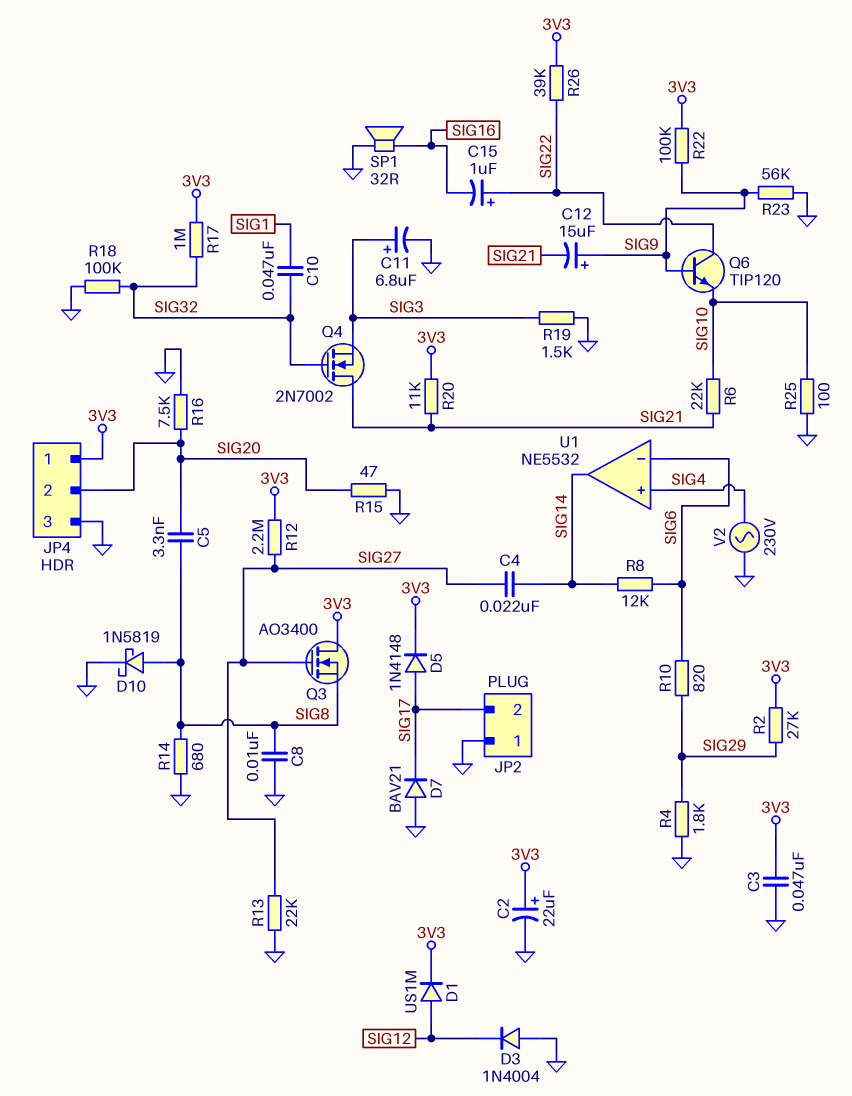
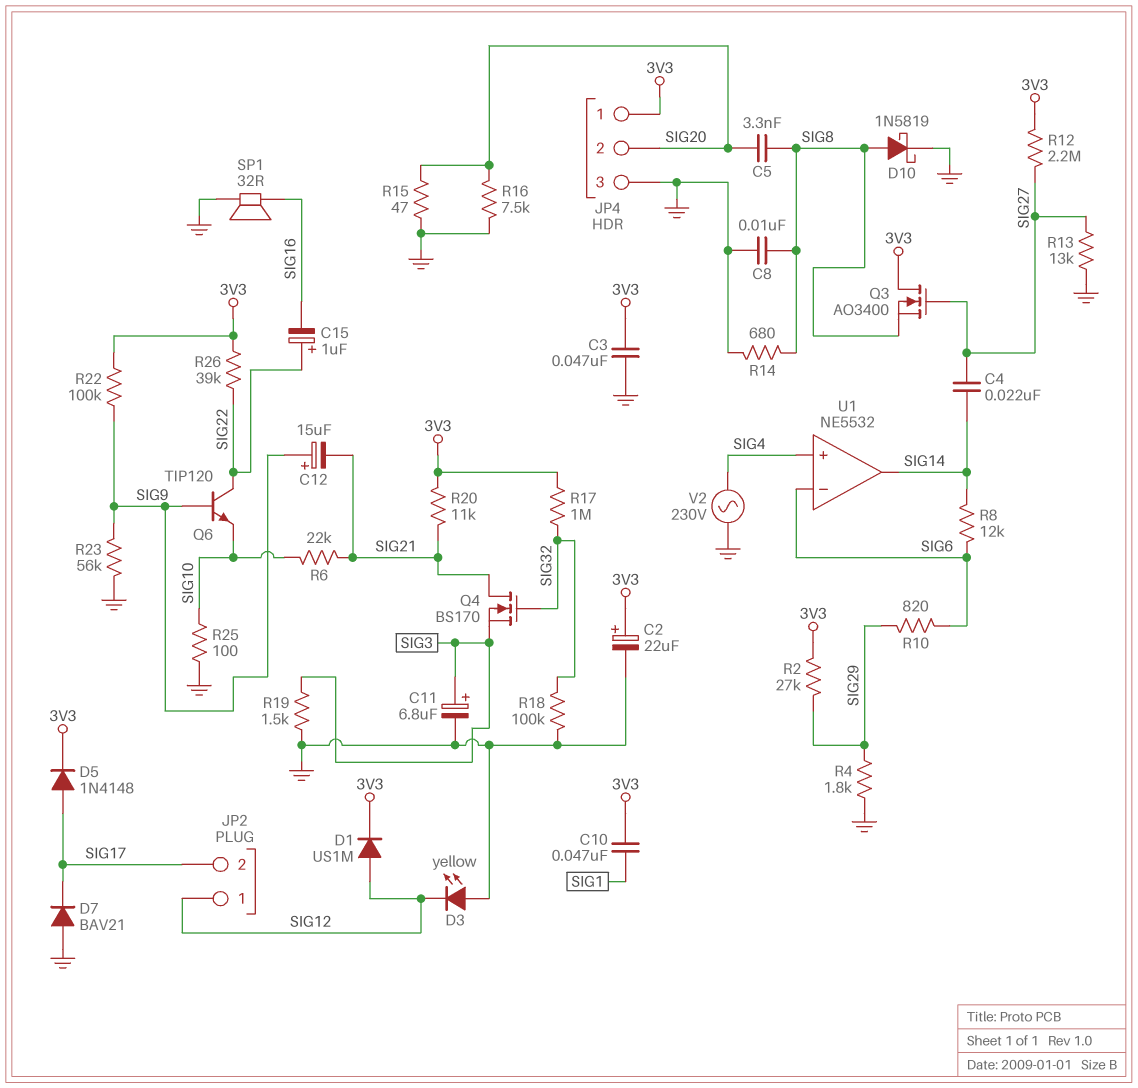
C10: 47nF (SIG1, SIG32) -> 47nF (3V3, SIG1)
D3: diode 1N4004 (A GND, K SIG12) -> LED yellow (A GND, K SIG12)
JP2 pin 1: GND -> SIG12
Q4: NMOS 2N7002 (G SIG32, D SIG21, S SIG3) -> NMOS BS170 (G SIG32, D SIG21, S SIG3)
R13: 22k (GND, SIG27) -> 13k (GND, SIG27)

